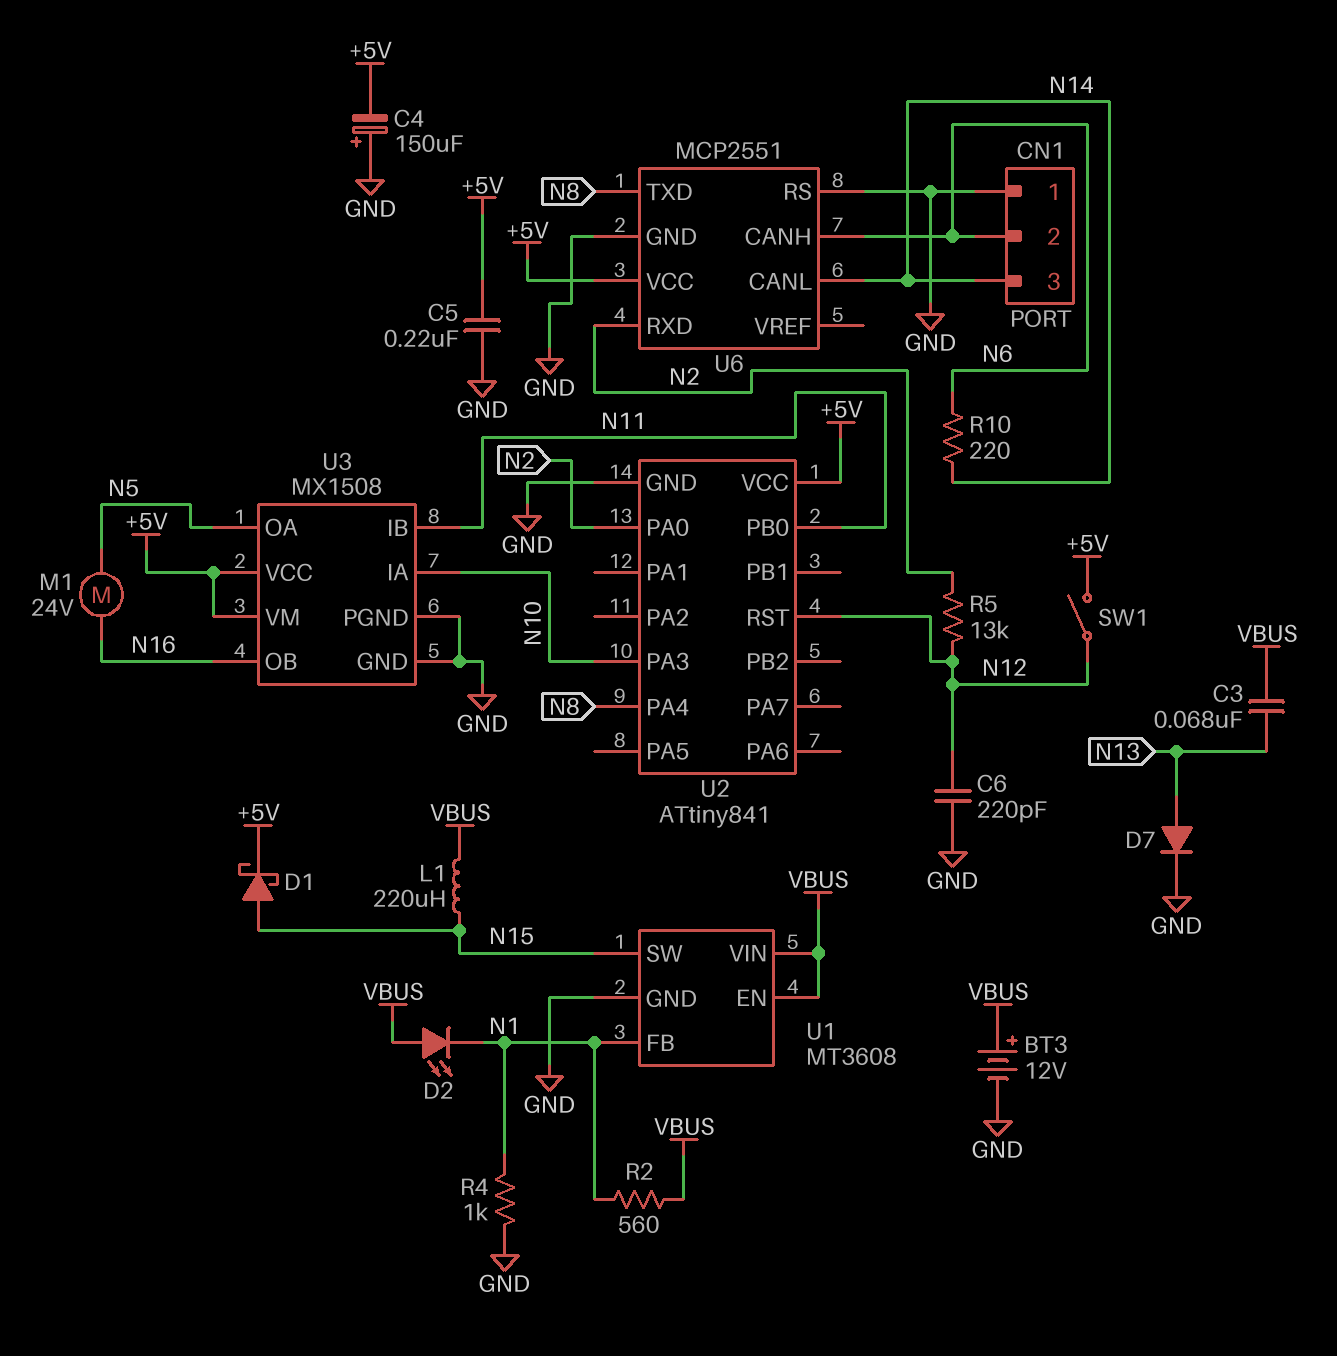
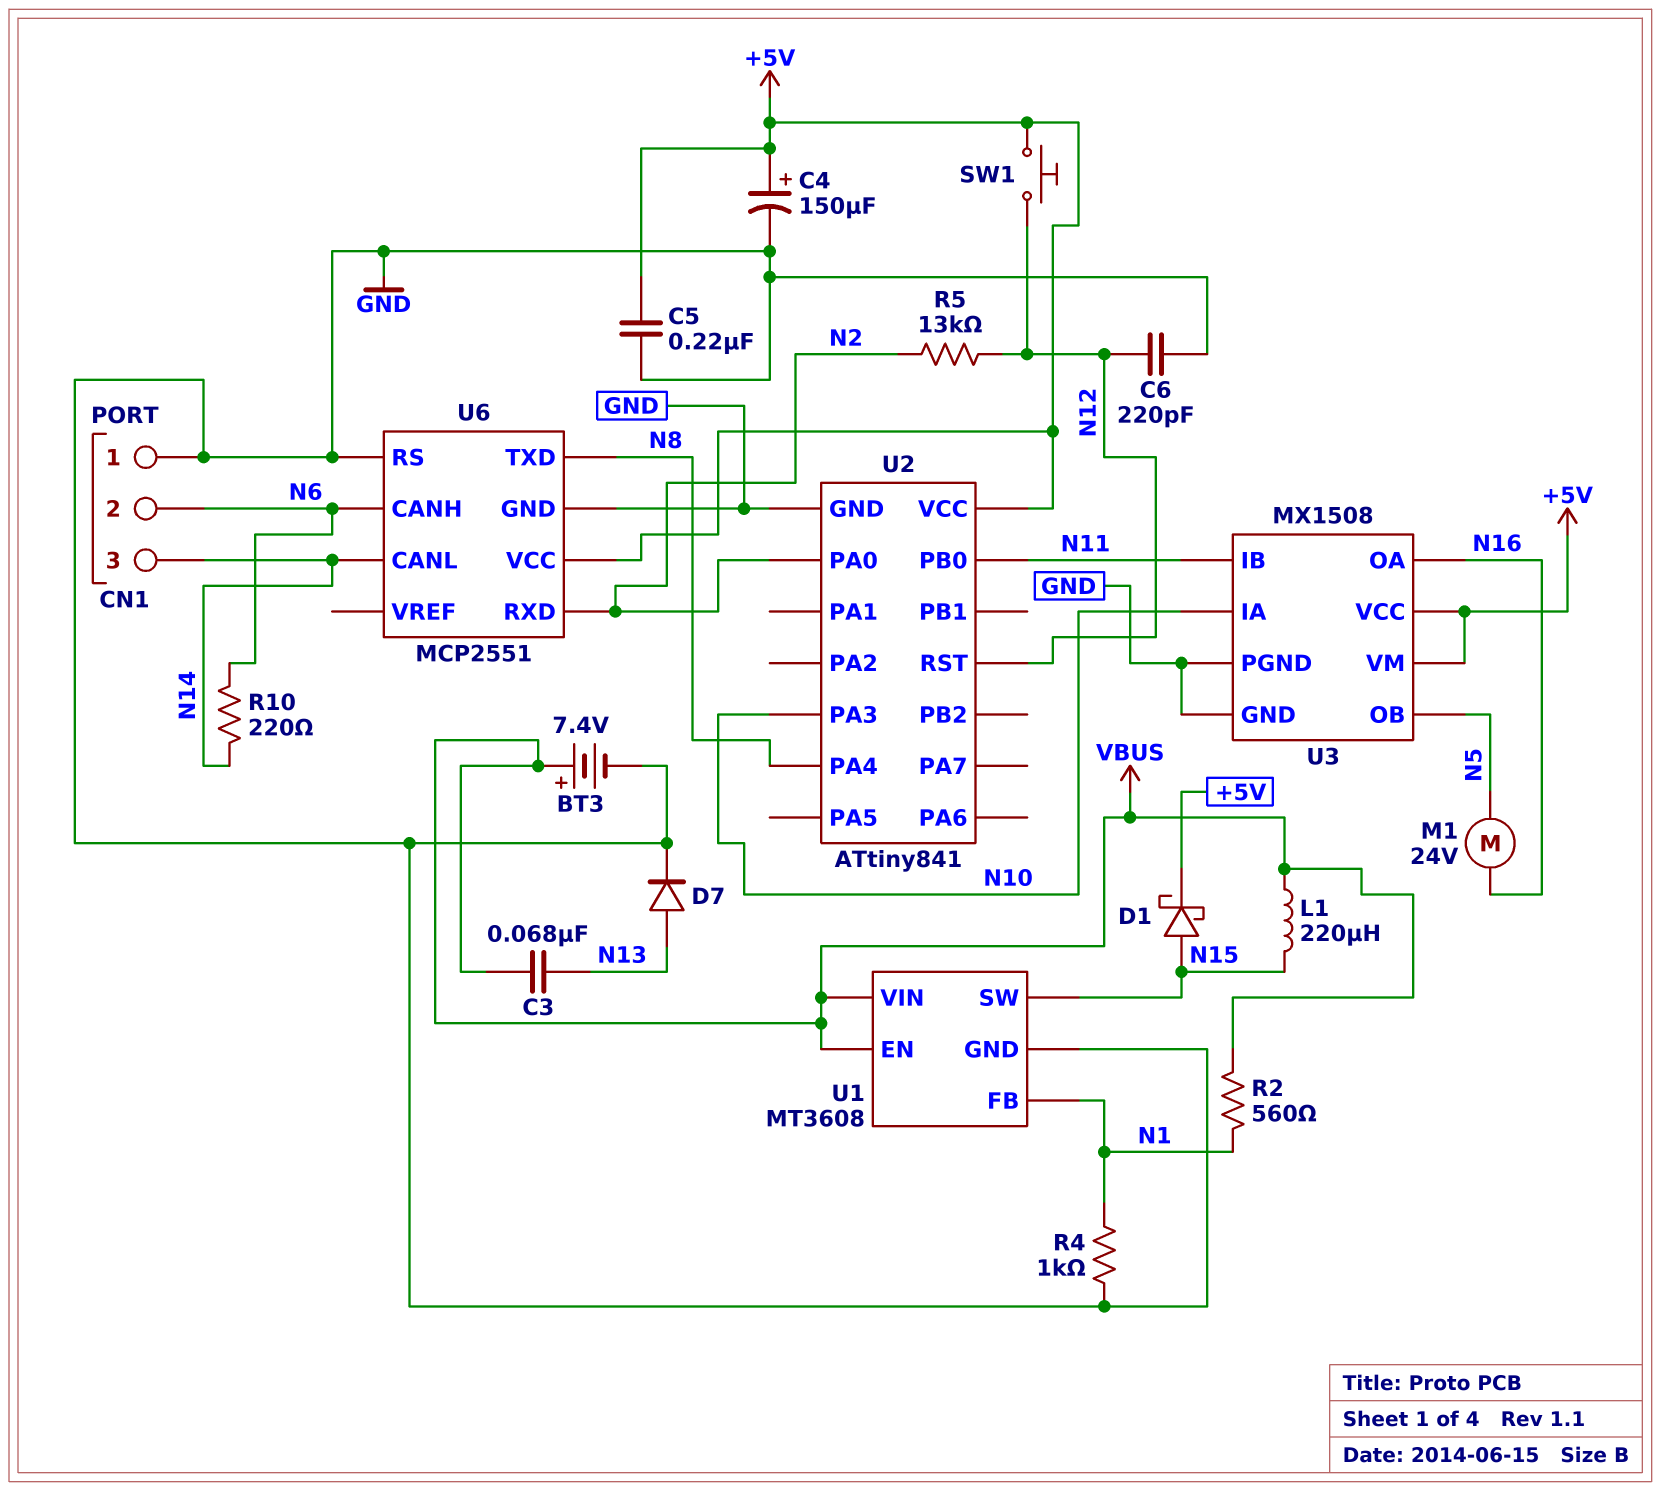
BT3: 12V (plus VBUS, minus GND) -> 7.4V (plus VBUS, minus GND)
C4: 150uF (plus GND, minus +5V) -> 150uF (plus +5V, minus GND)
D2: LED (A VBUS, K N1) -> none
SW1: switch (+5V, N12) -> button (+5V, N12)
U3 pin OA: N5 -> N16
U3 pin OB: N16 -> N5

